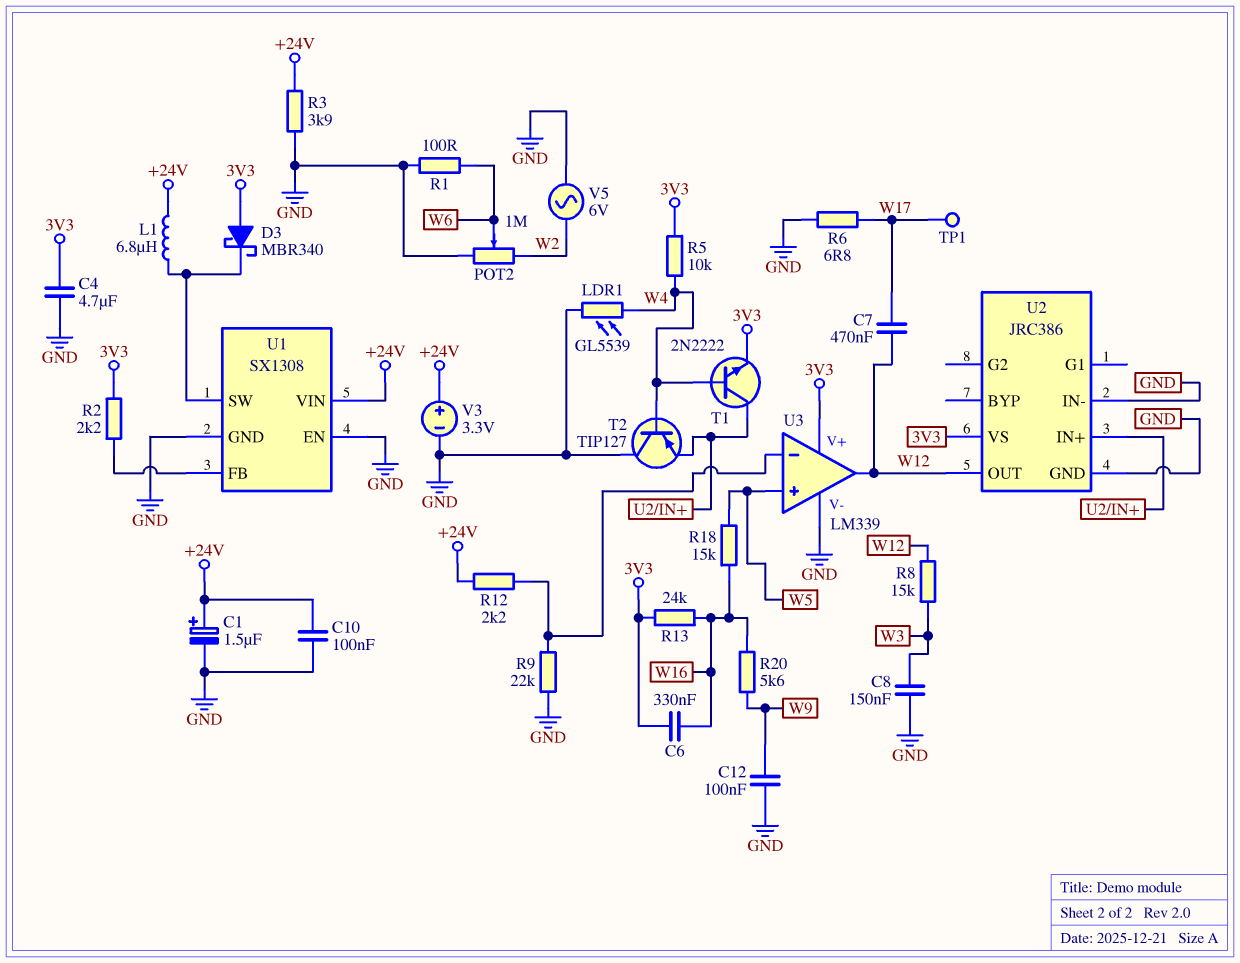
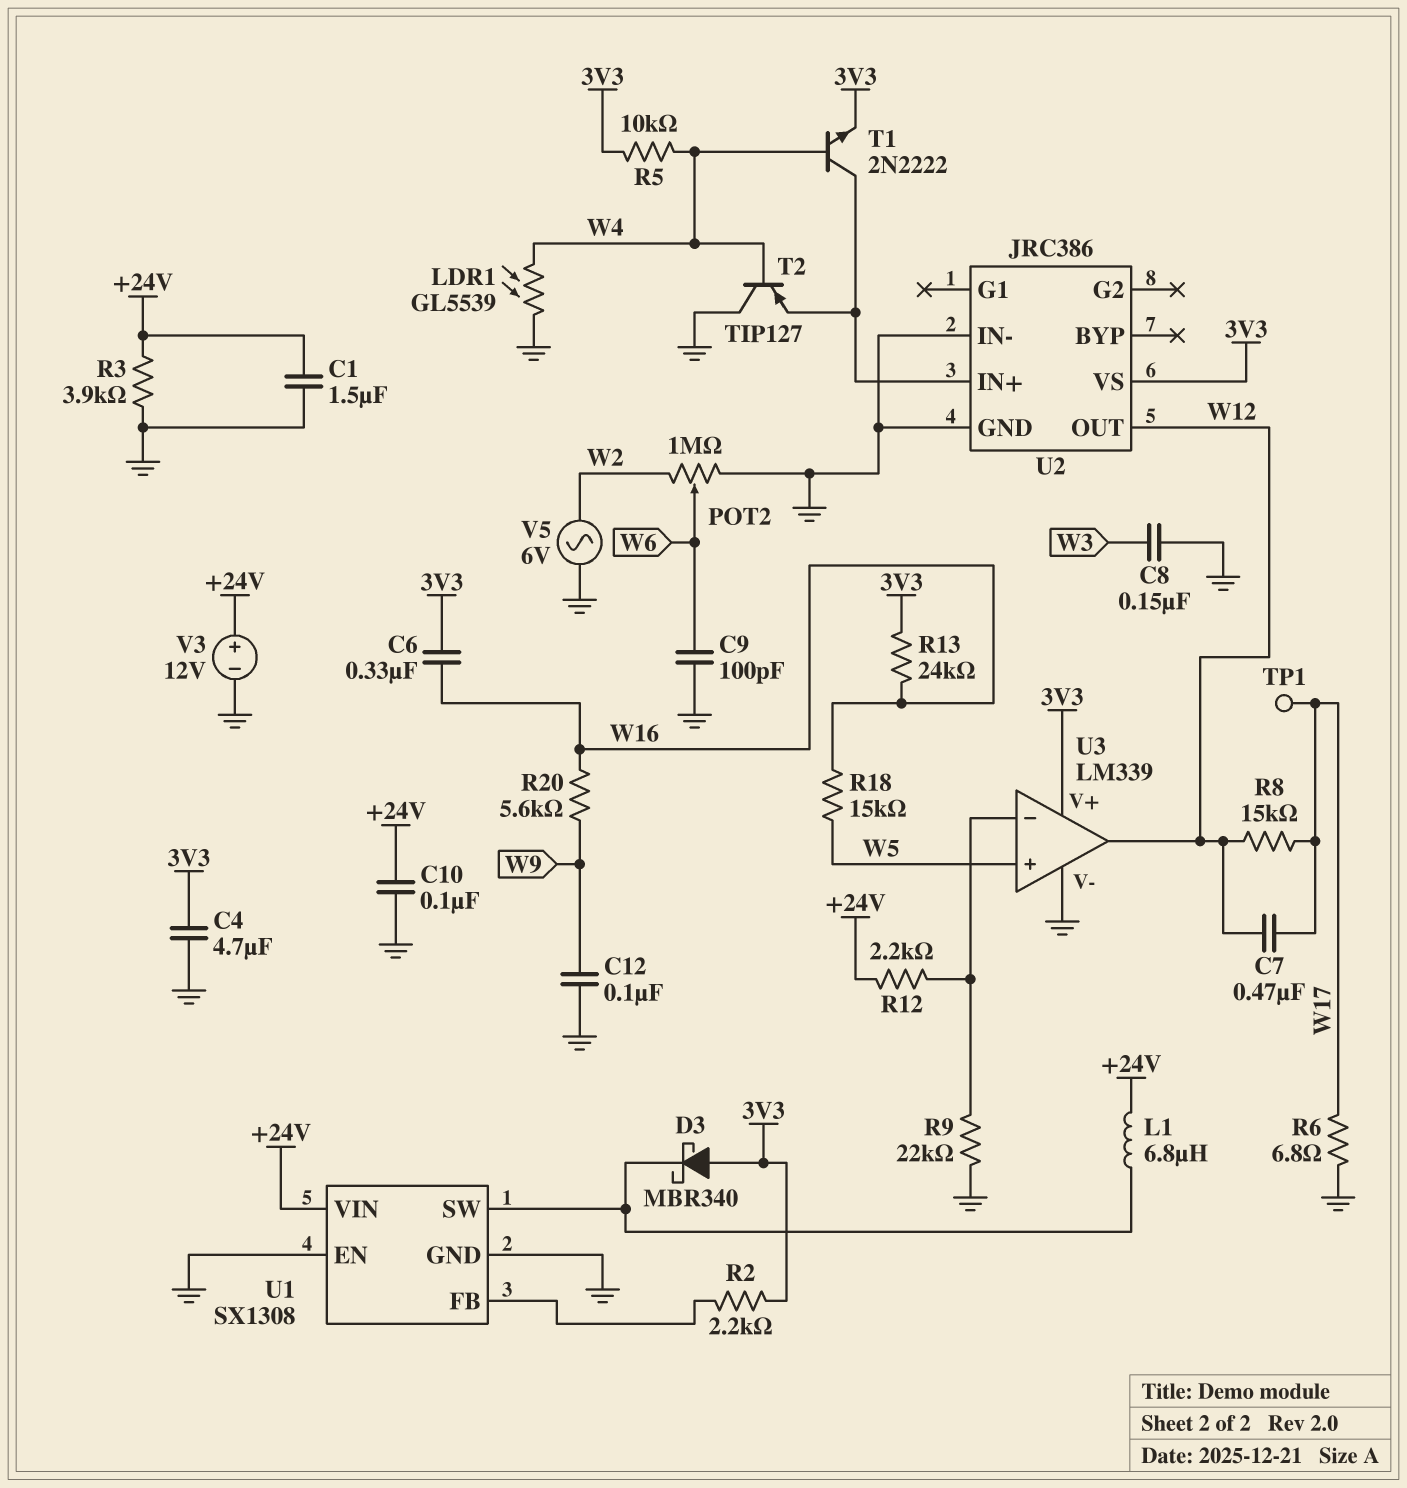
C1: 1.5uF (plus +24V, minus GND) -> 1.5uF (+24V, GND)
C9: none -> 100pF (GND, W6)
R1: 100 (GND, W6) -> none
R8: 15k (W3, W12) -> 15k (W12, W17)
V3: 3.3V (plus +24V, minus GND) -> 12V (plus +24V, minus GND)

